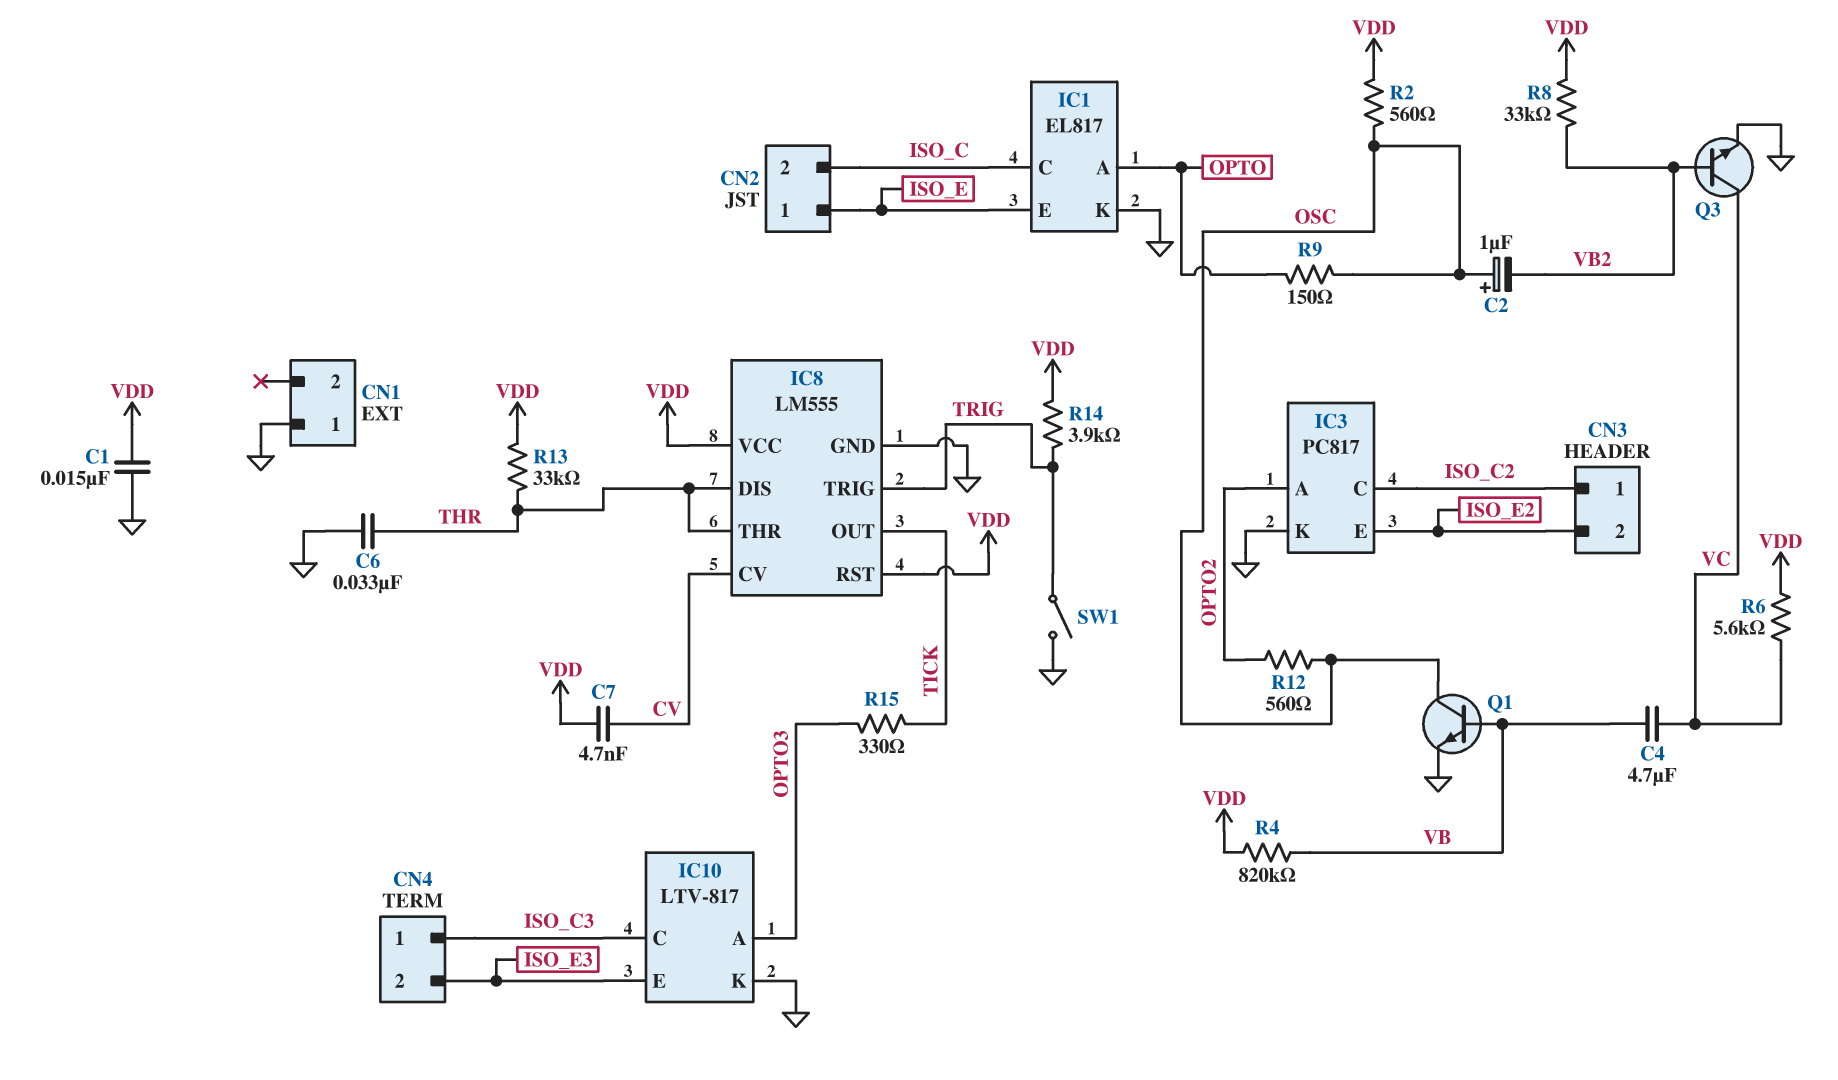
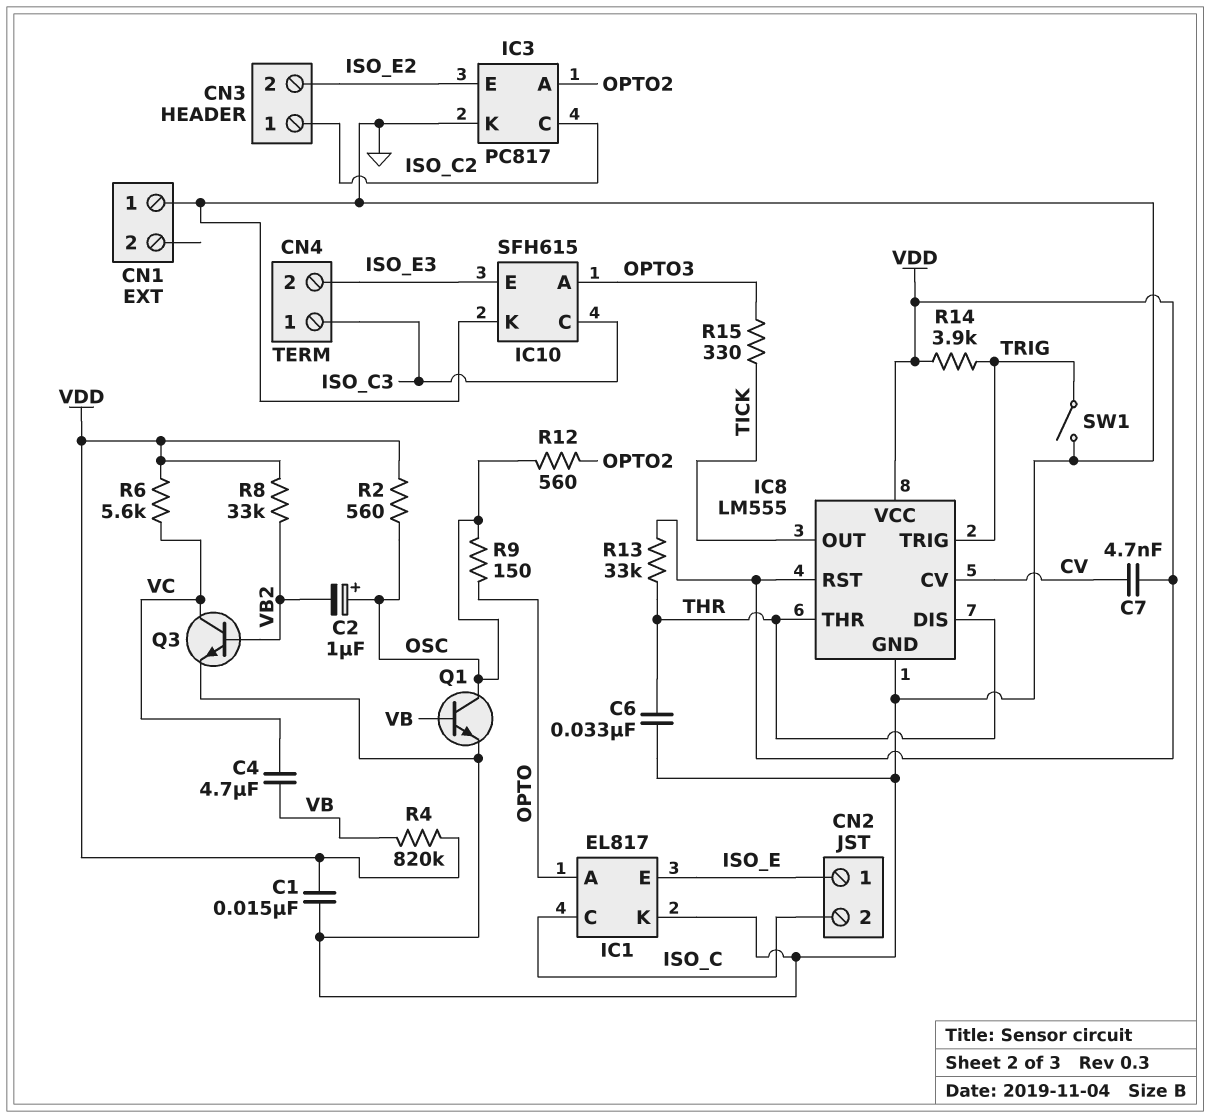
IC10: LTV-817 -> SFH615

